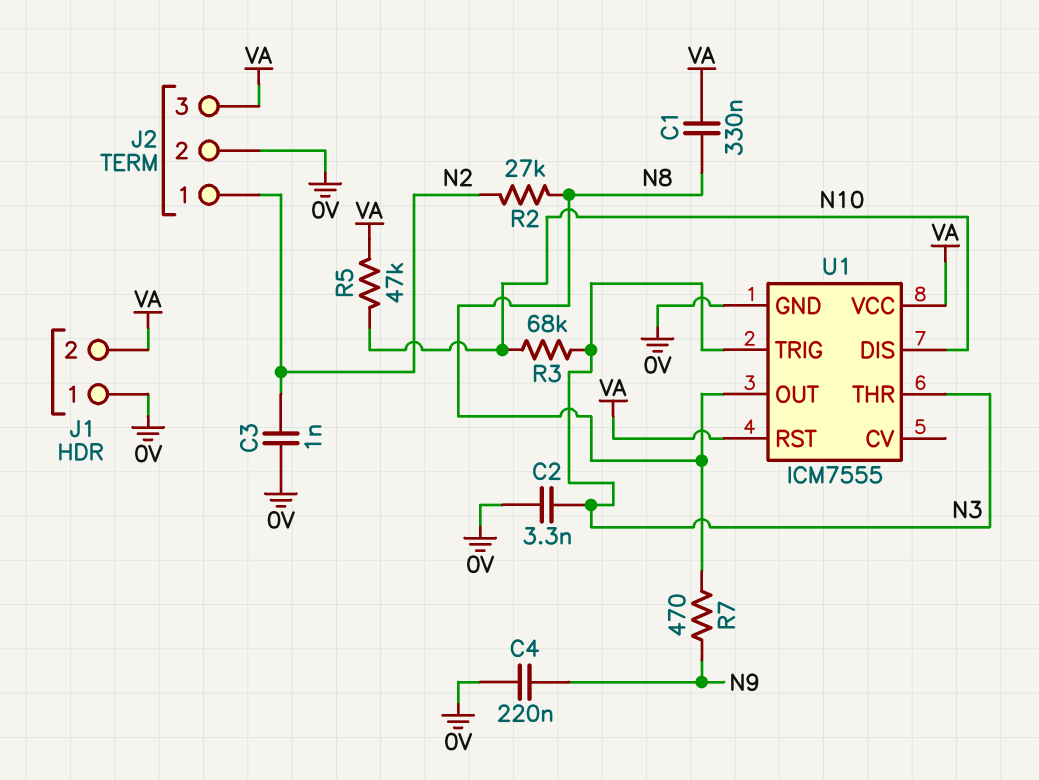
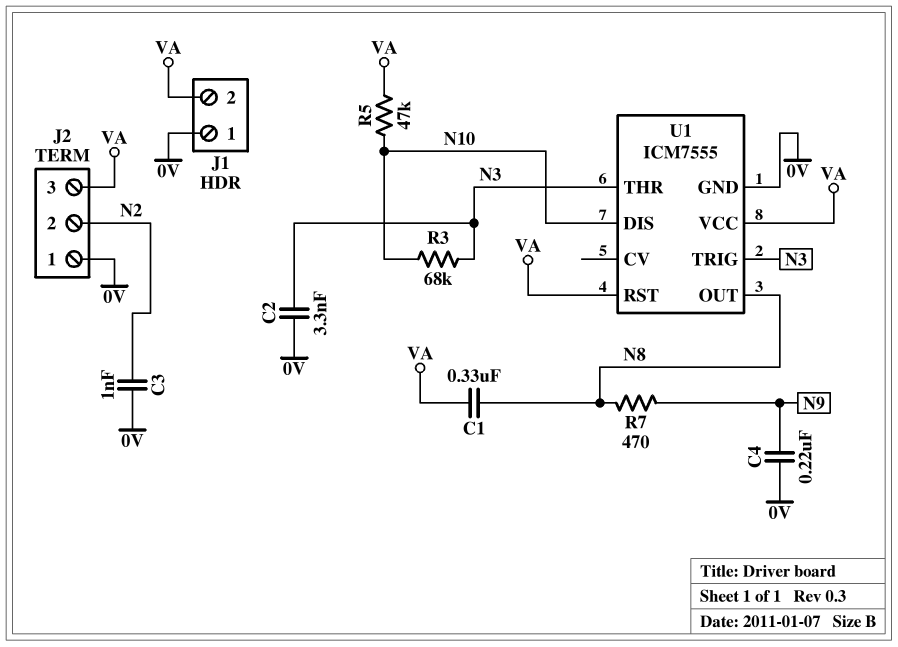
J2 pin 1: N2 -> 0V
J2 pin 2: 0V -> N2
R2: 27k (N2, N8) -> none

